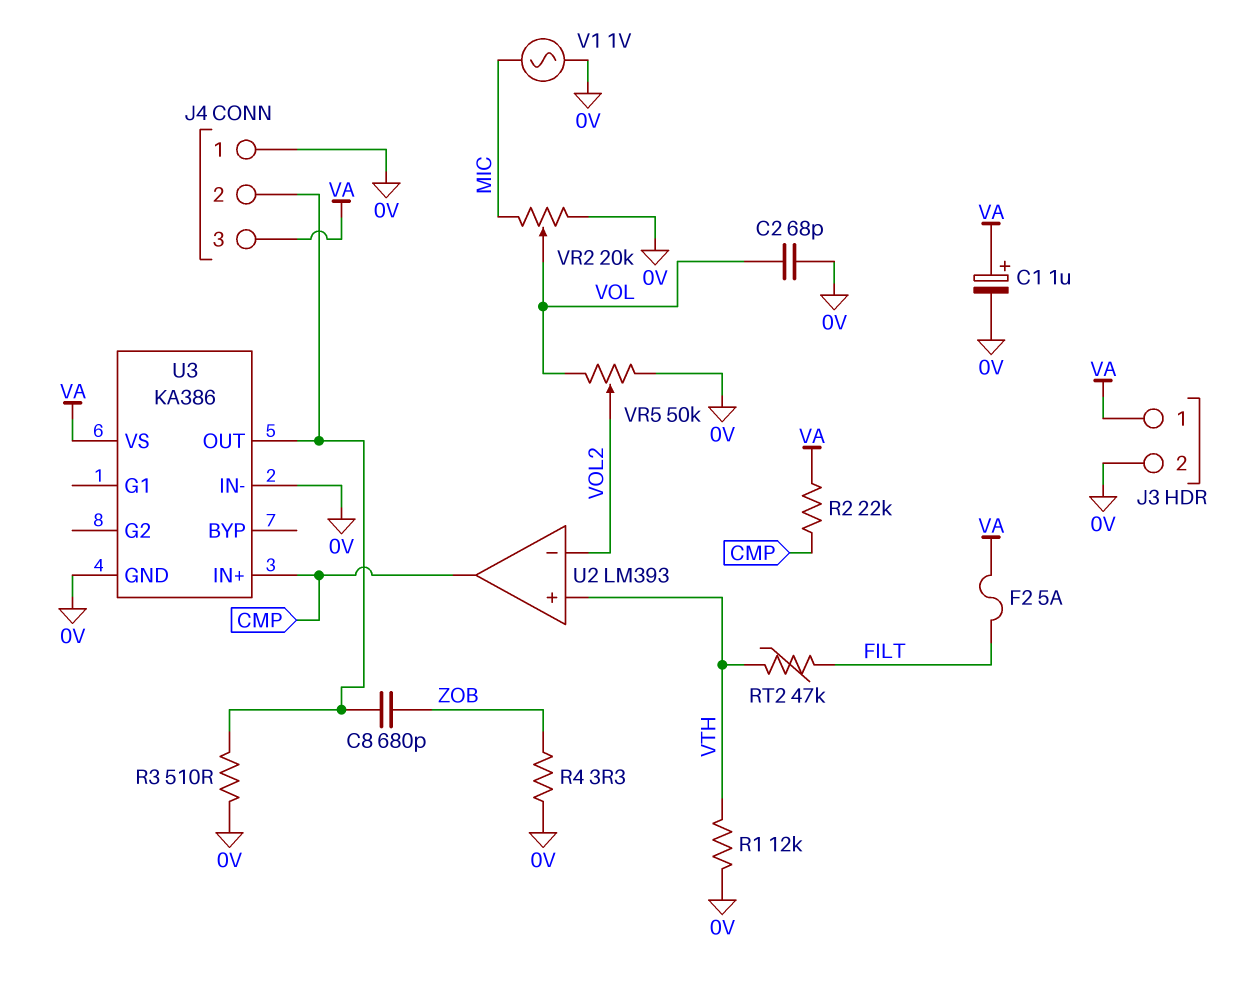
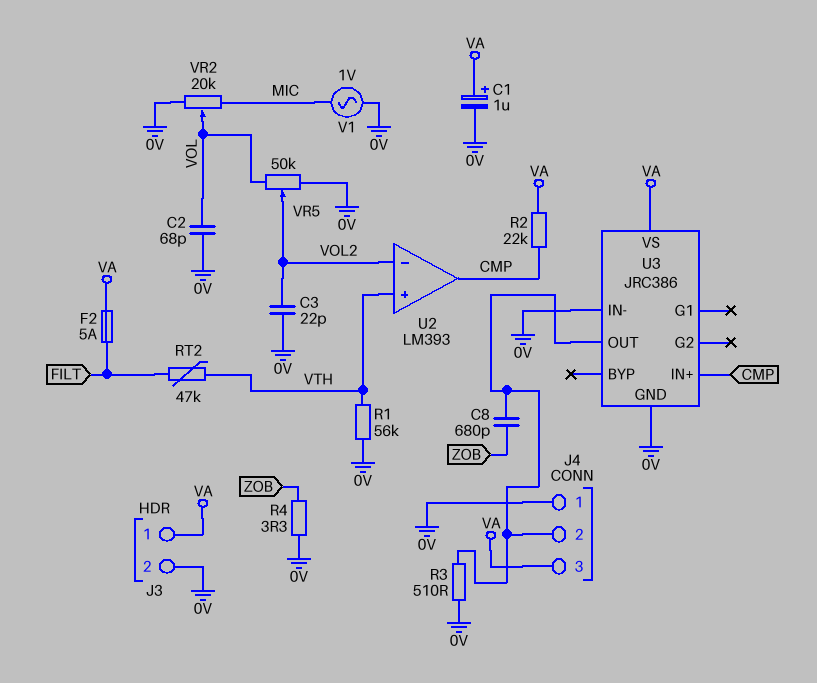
C3: none -> 22pF (0V, VOL2)
R1: 12k (0V, VTH) -> 56k (0V, VTH)
U3: KA386 -> JRC386

